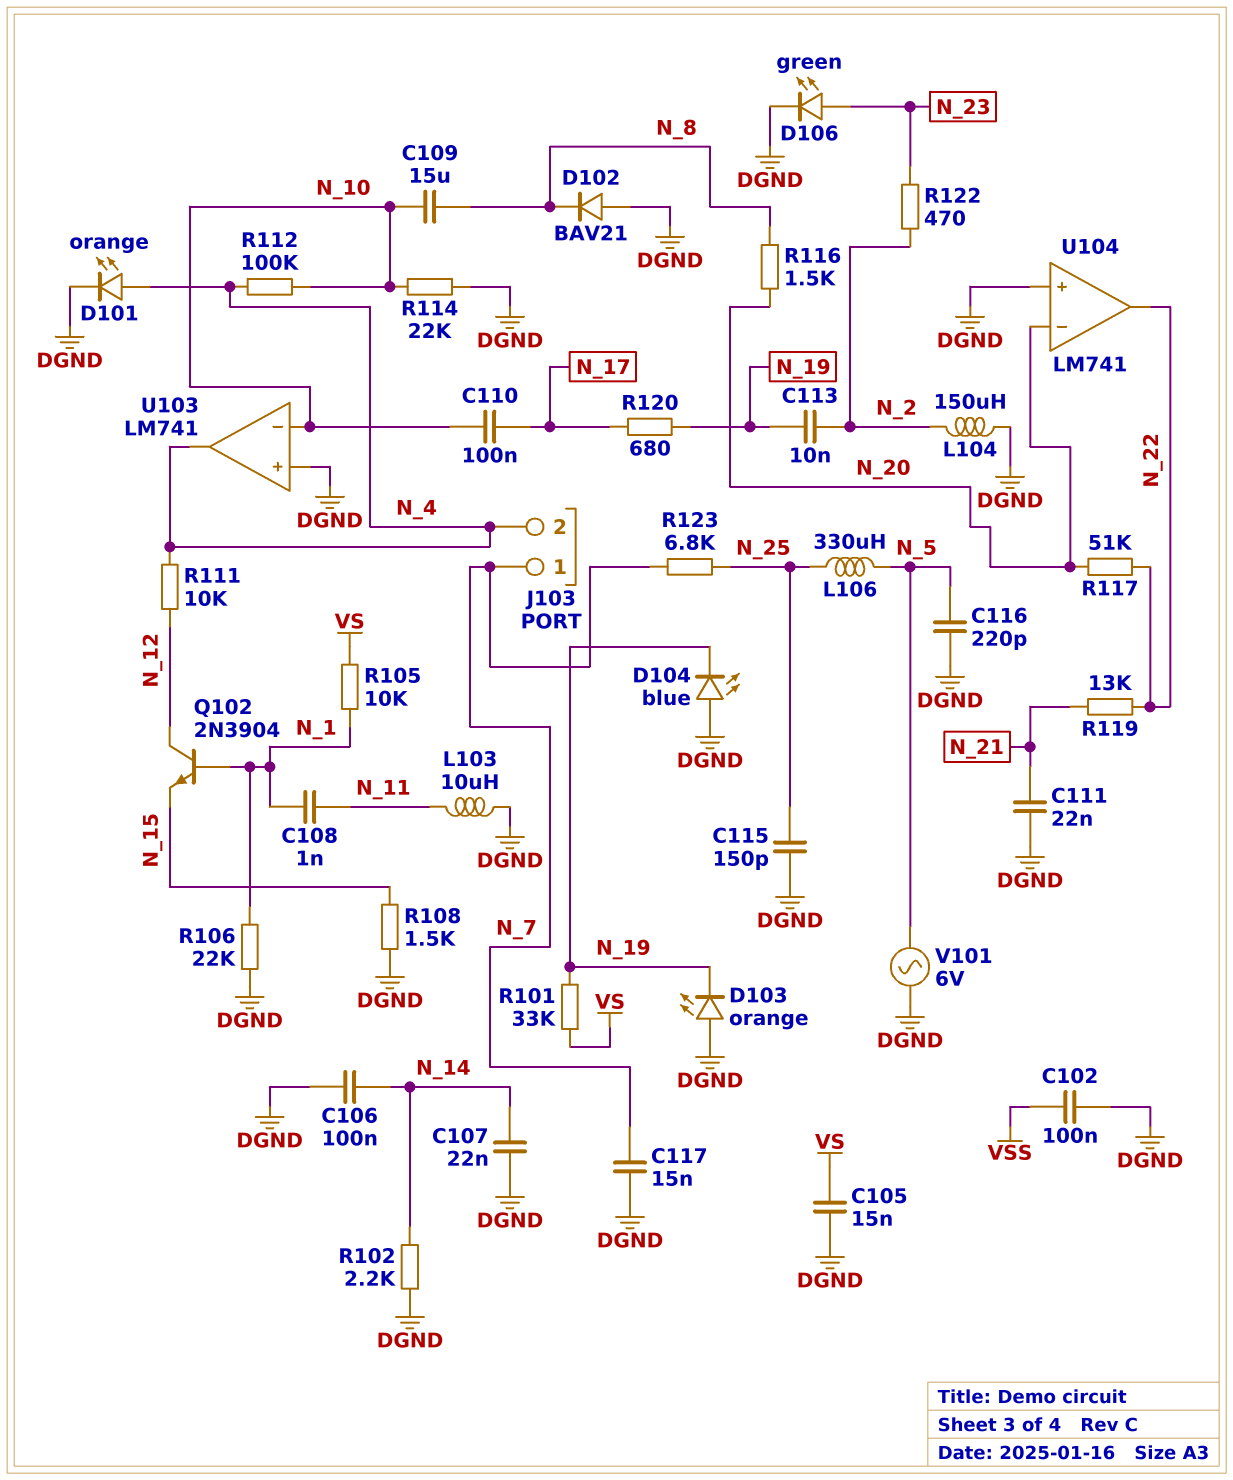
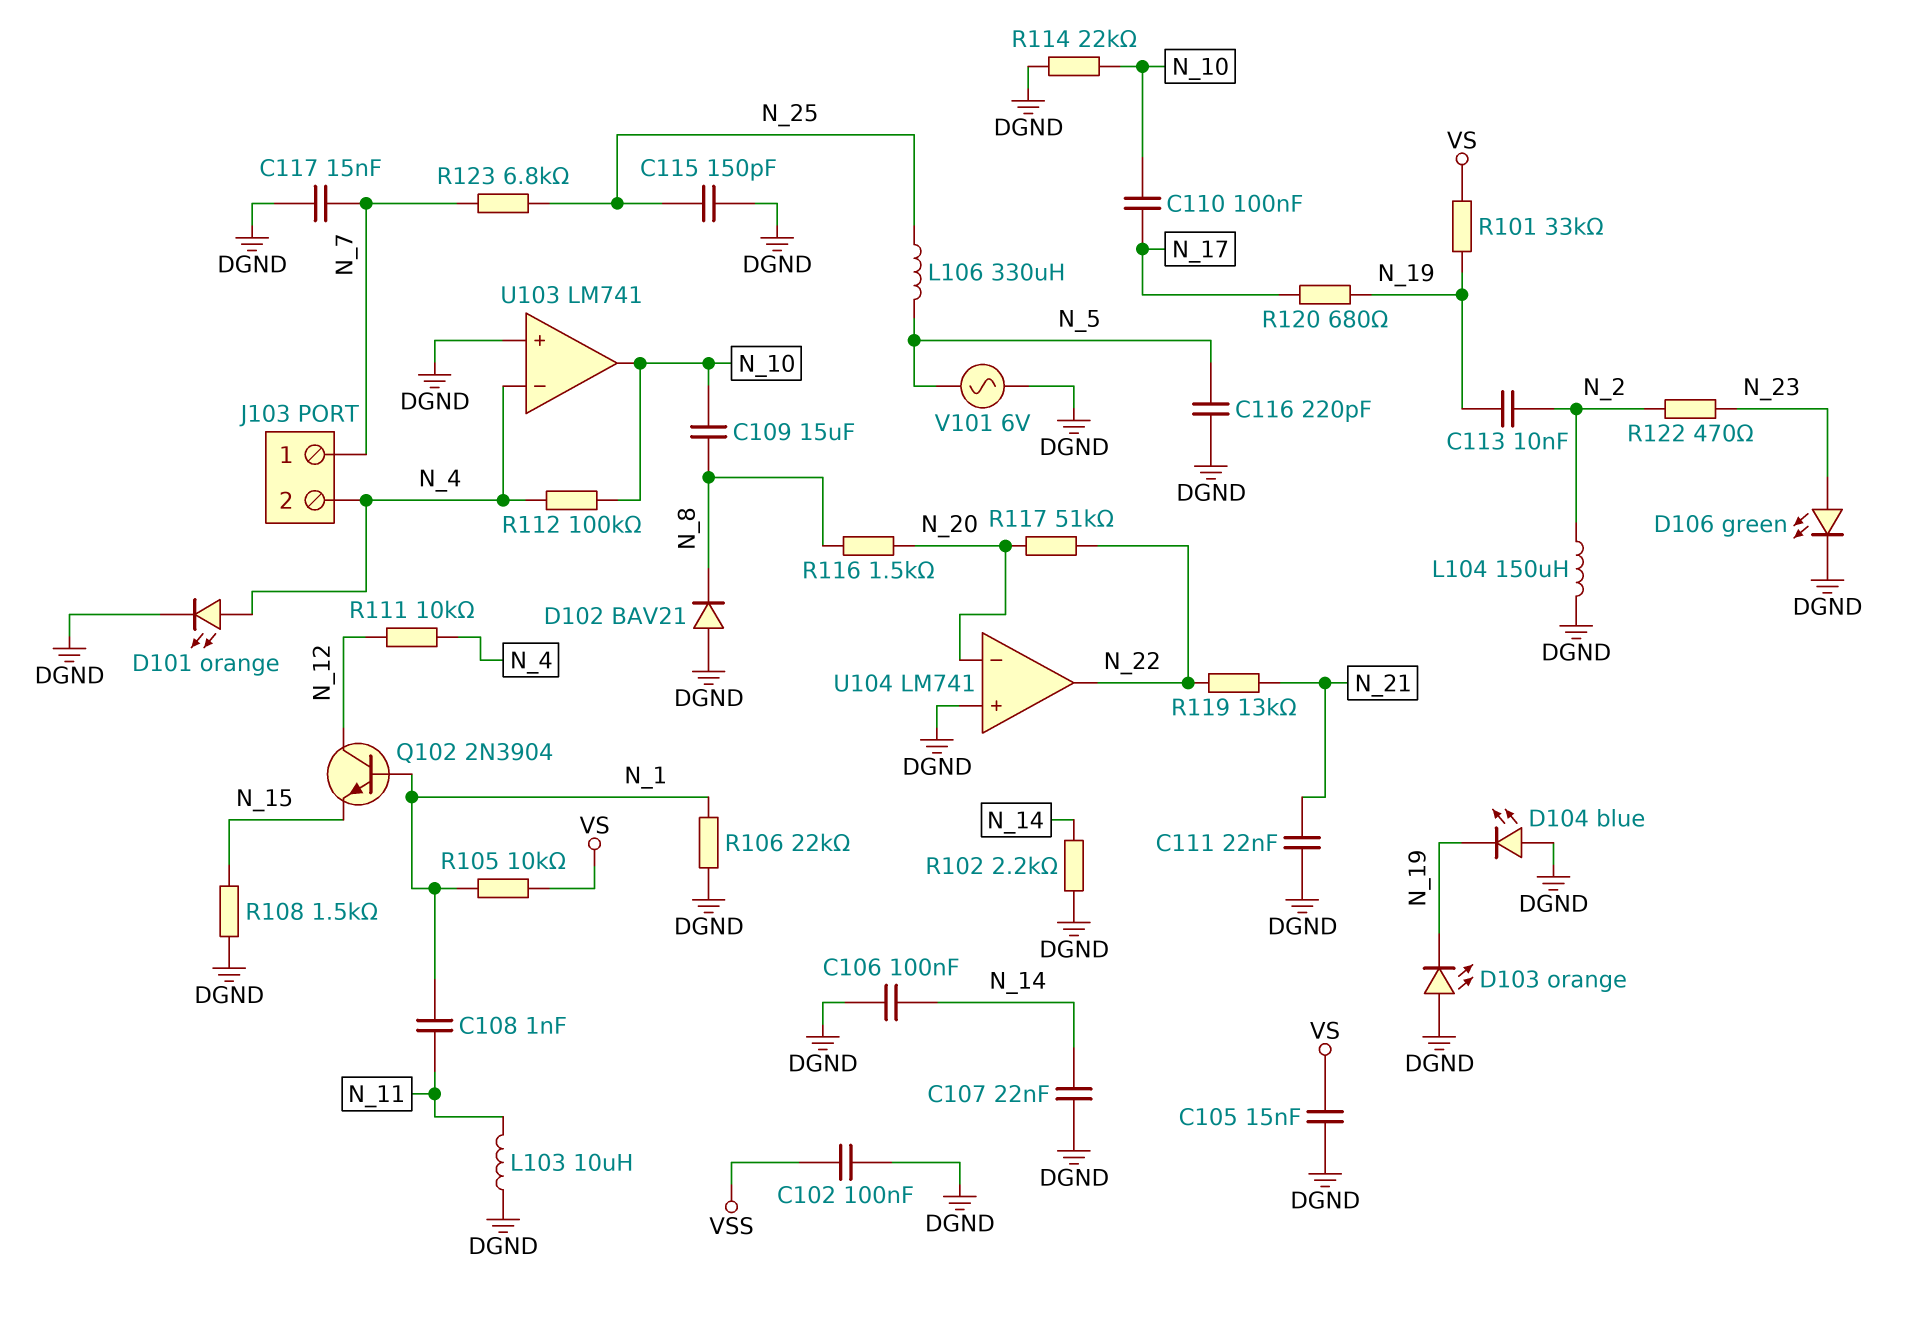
U103 pin in-: N_10 -> N_4
U103 pin out: N_4 -> N_10

